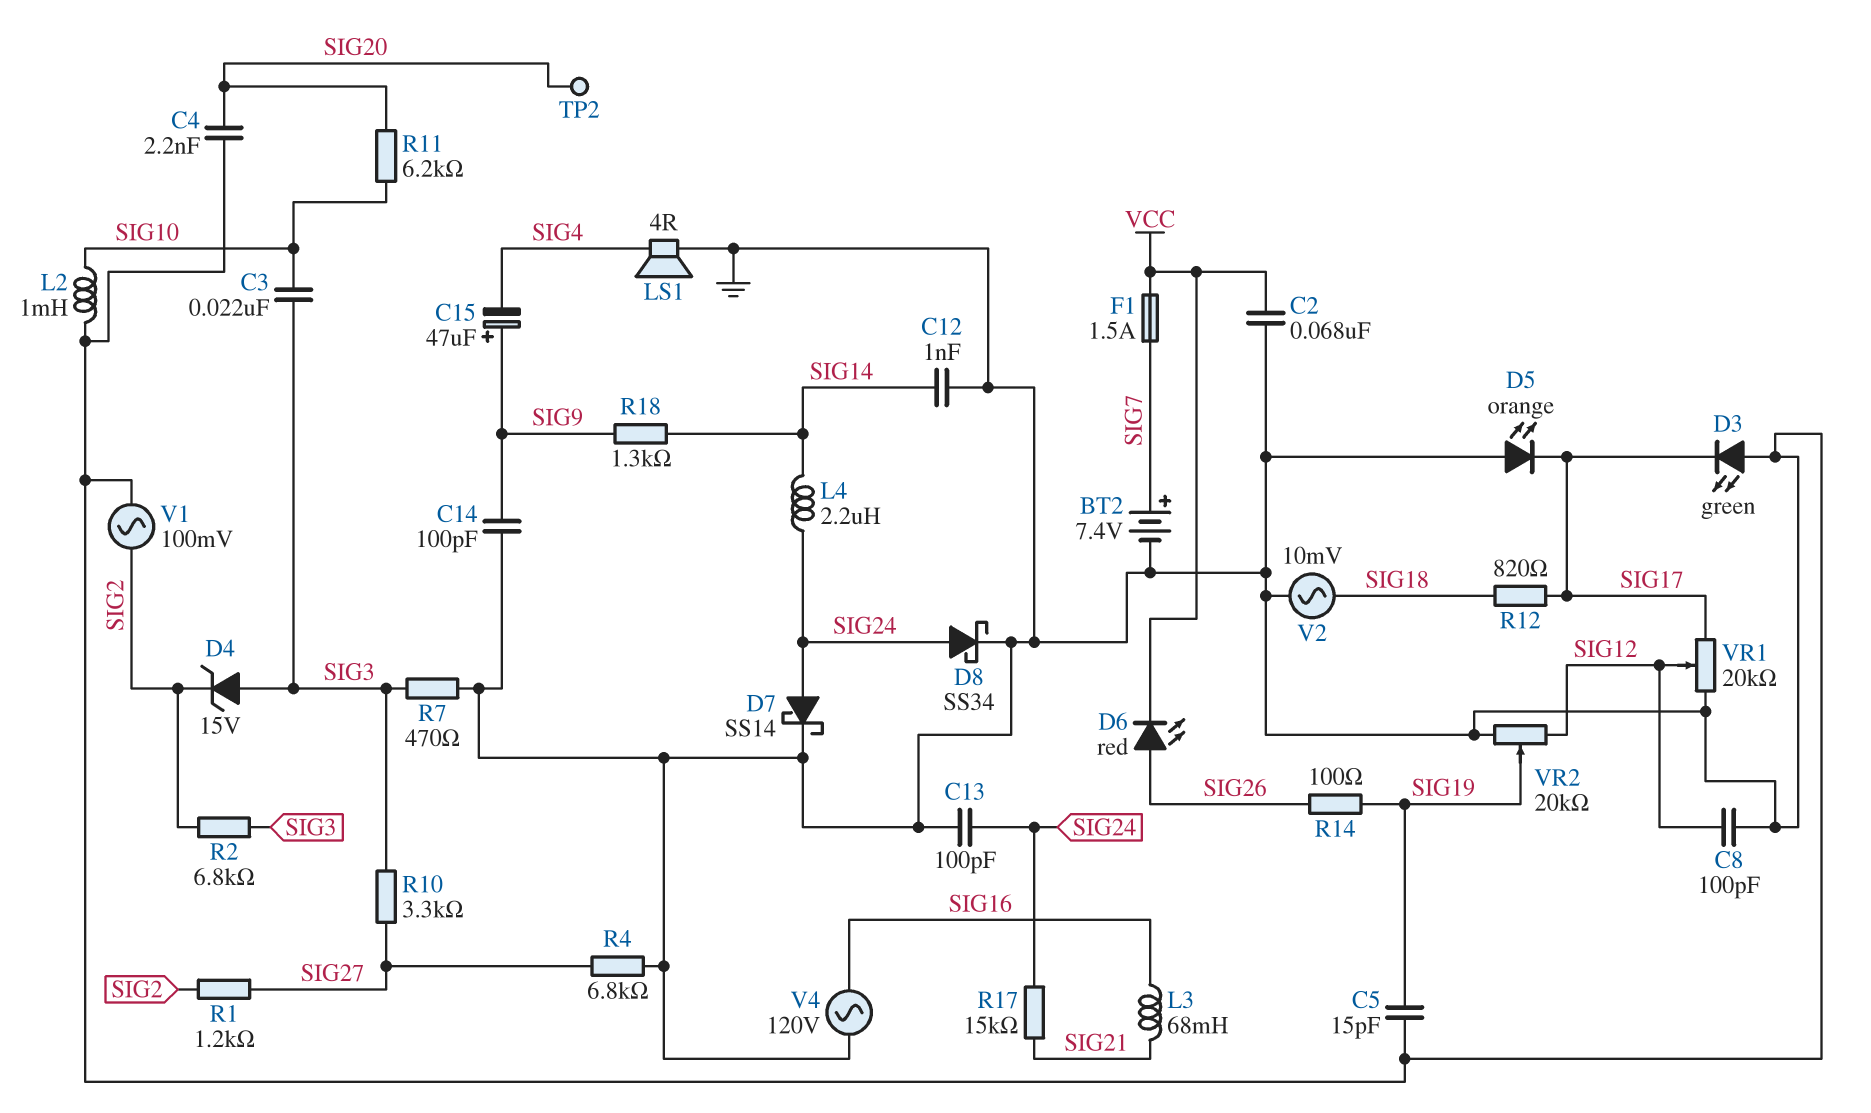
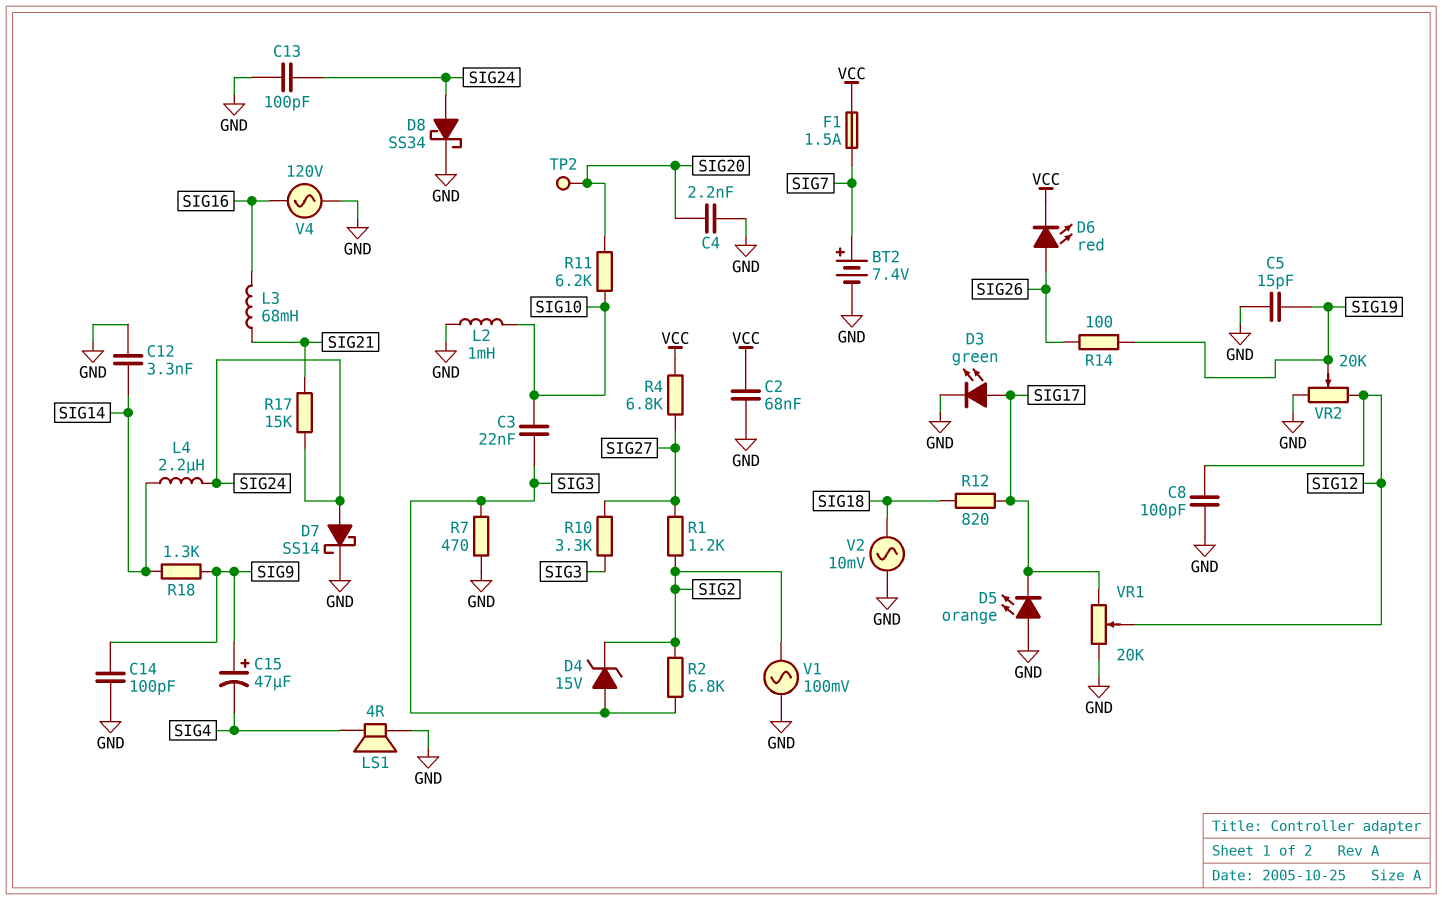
C12: 1nF (GND, SIG14) -> 3.3nF (GND, SIG14)
D3: LED green (A GND, K SIG17) -> LED green (A SIG17, K GND)
R4: 6.8k (GND, SIG27) -> 6.8k (SIG27, VCC)

